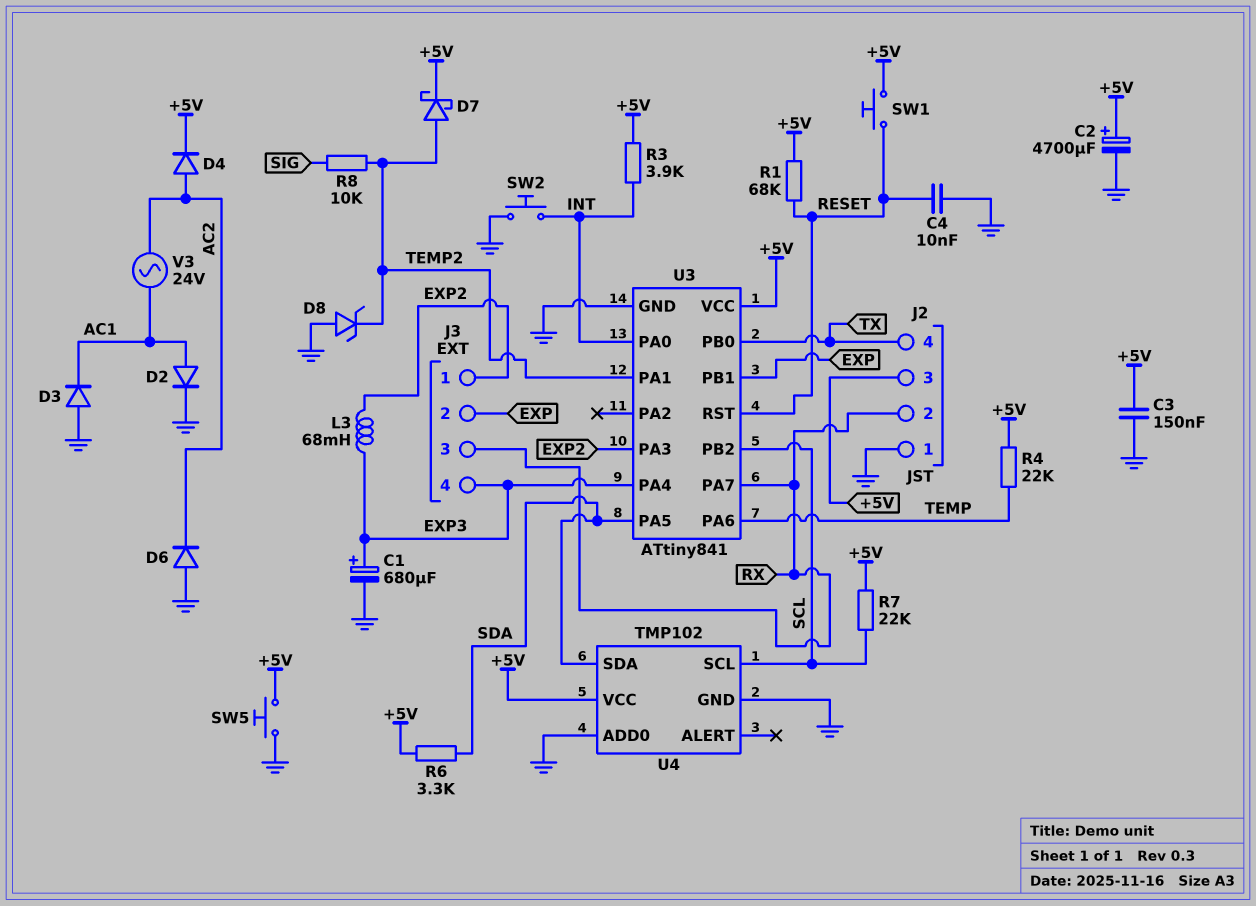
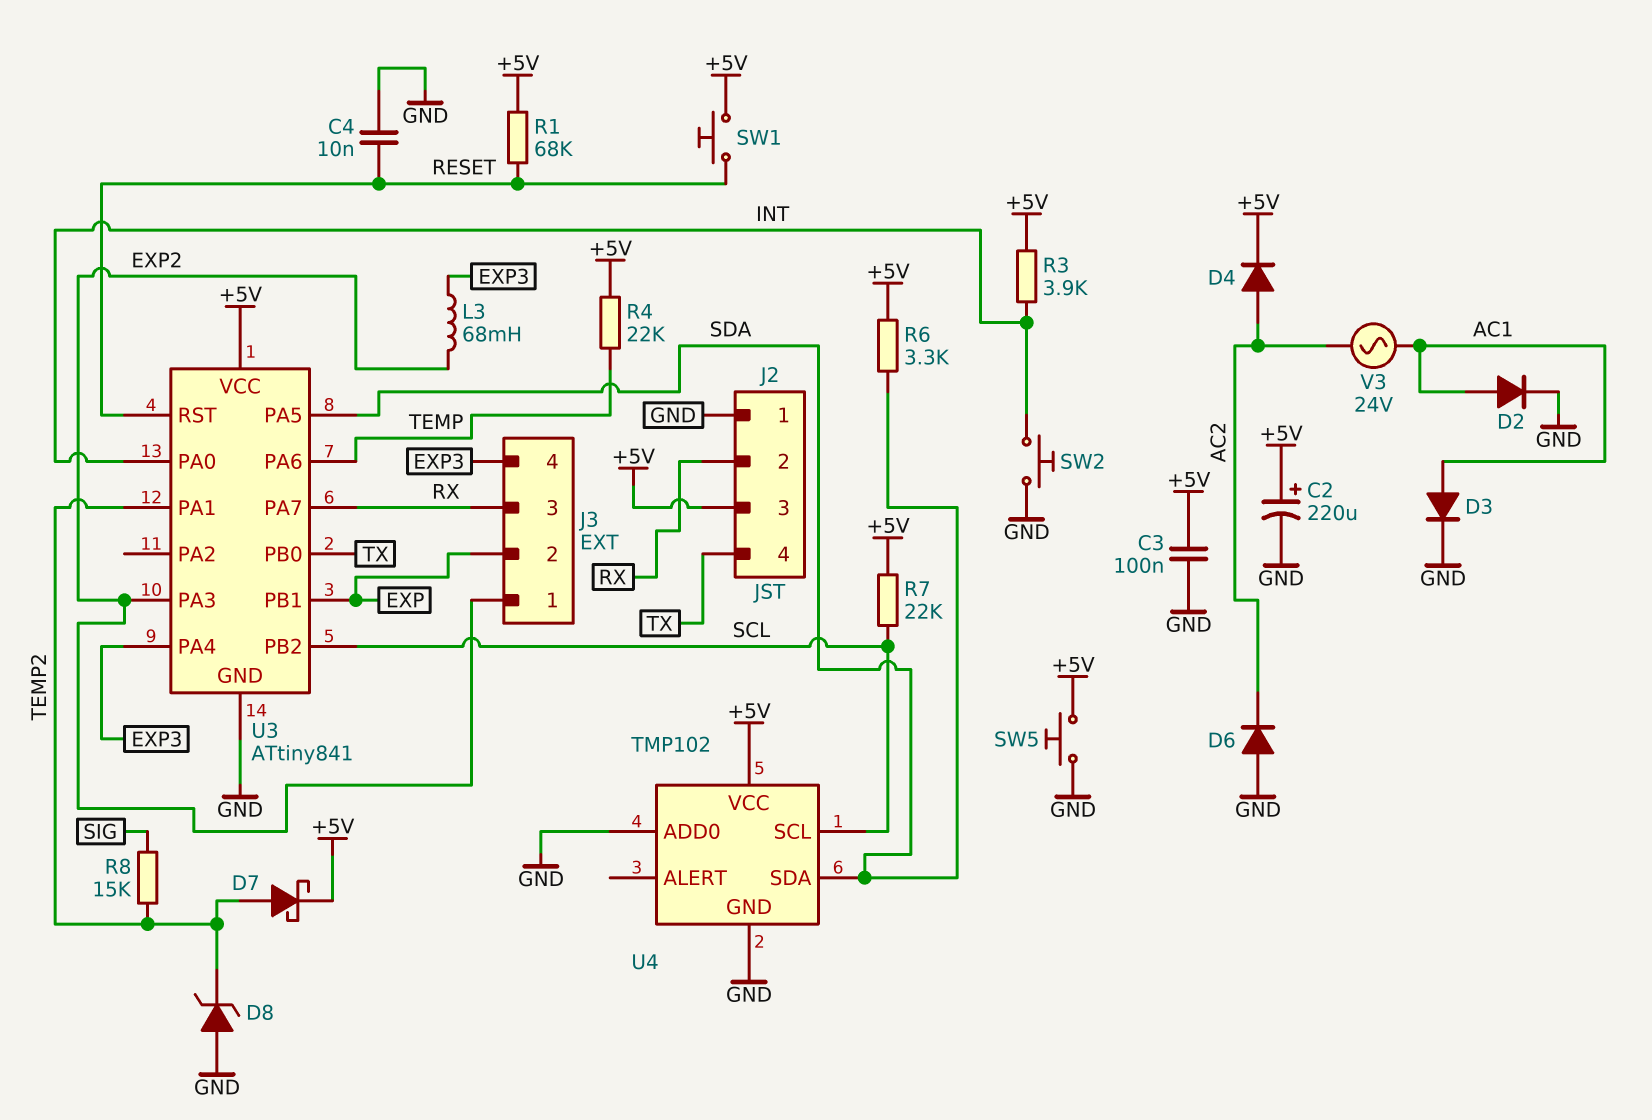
C1: 680uF (plus EXP3, minus GND) -> none
C2: 4700uF (plus +5V, minus GND) -> 220uF (plus +5V, minus GND)
C3: 150nF (+5V, GND) -> 100nF (+5V, GND)
D3: diode (A GND, K AC1) -> diode (A AC1, K GND)
R8: 10k (SIG, TEMP2) -> 15k (SIG, TEMP2)

